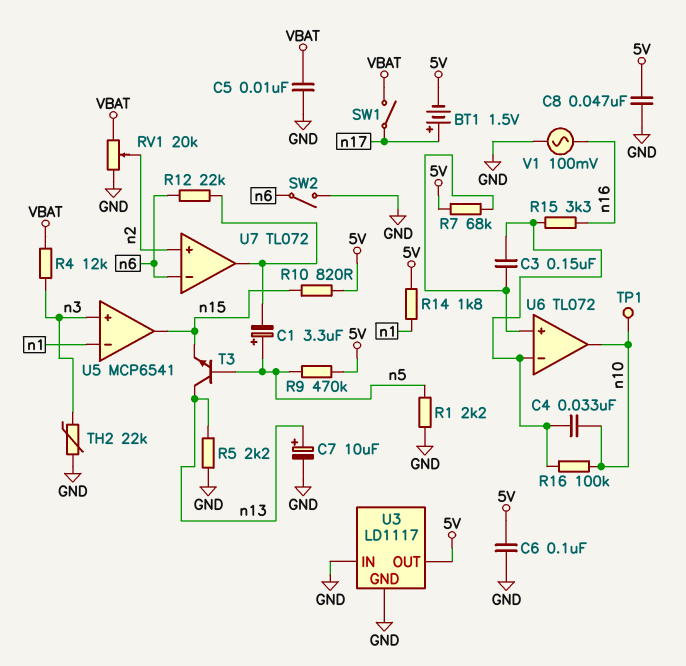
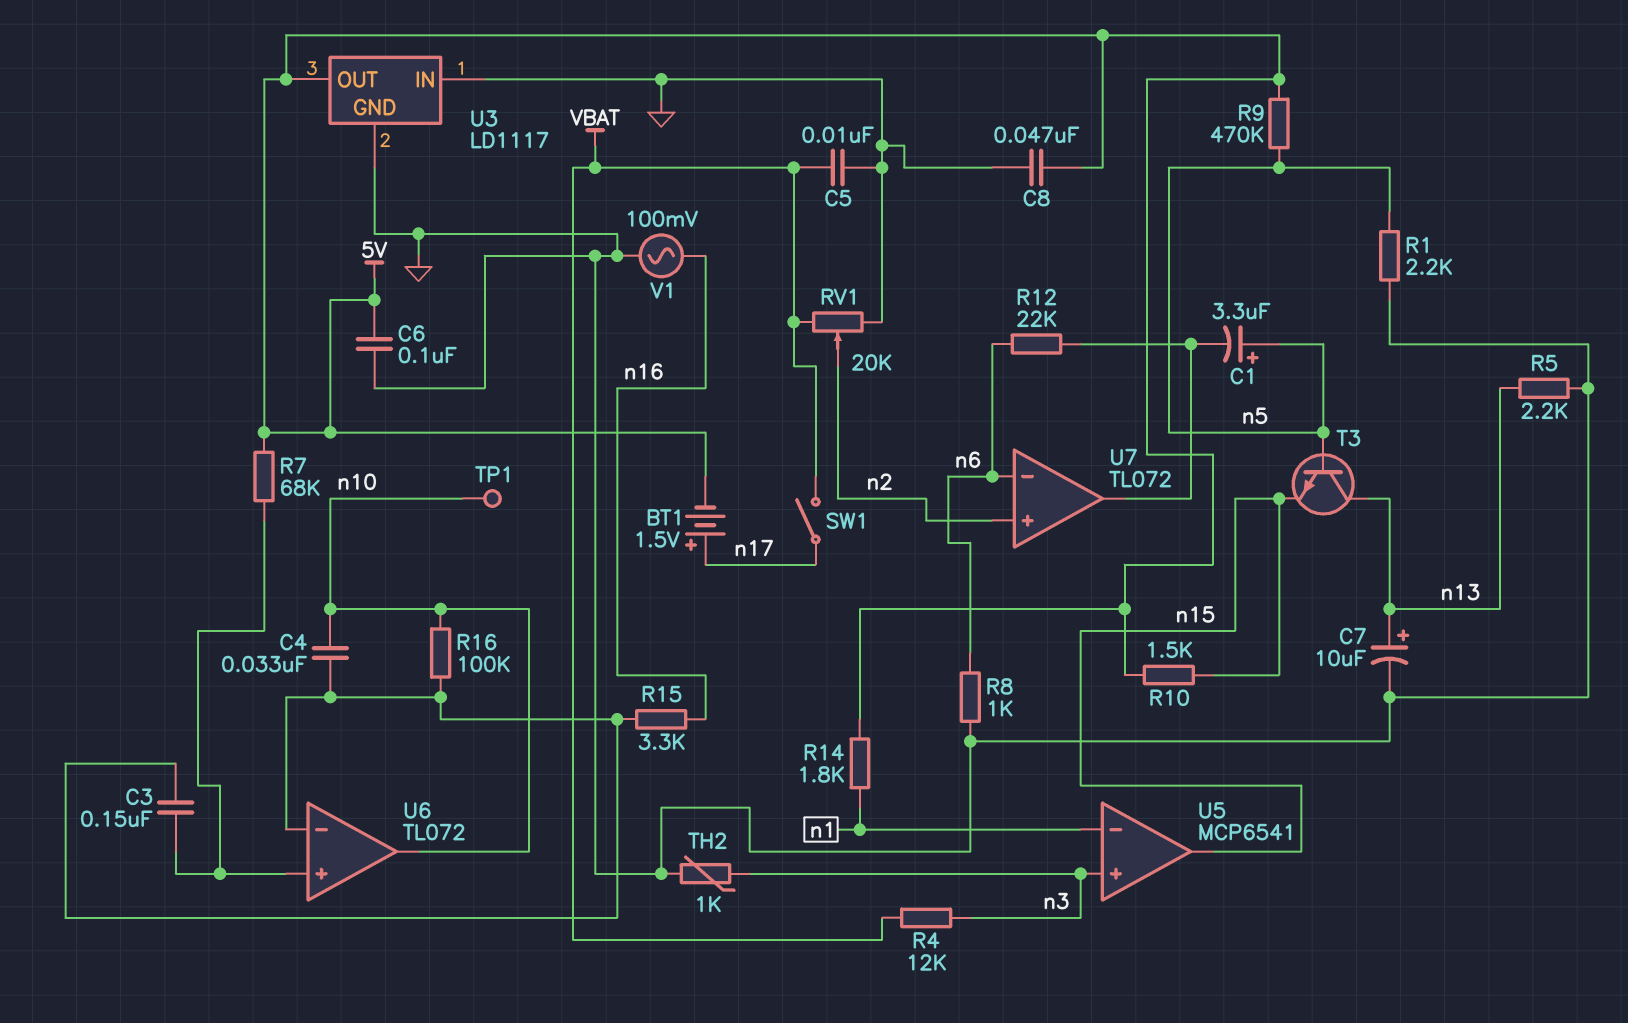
R8: none -> 1k (GND, n6)
R10: 820 (5V, n15) -> 1.5k (5V, n15)
SW2: switch (GND, n6) -> none
TH2: 22k (GND, n3) -> 1k (GND, n3)

